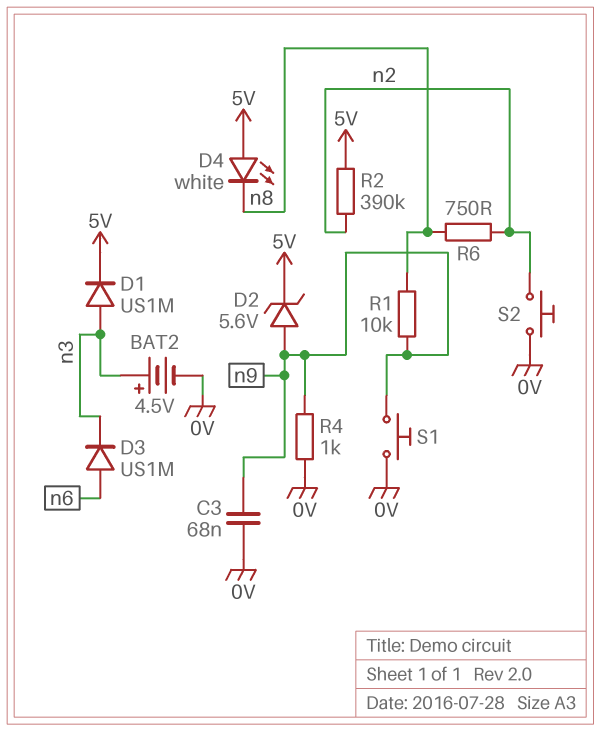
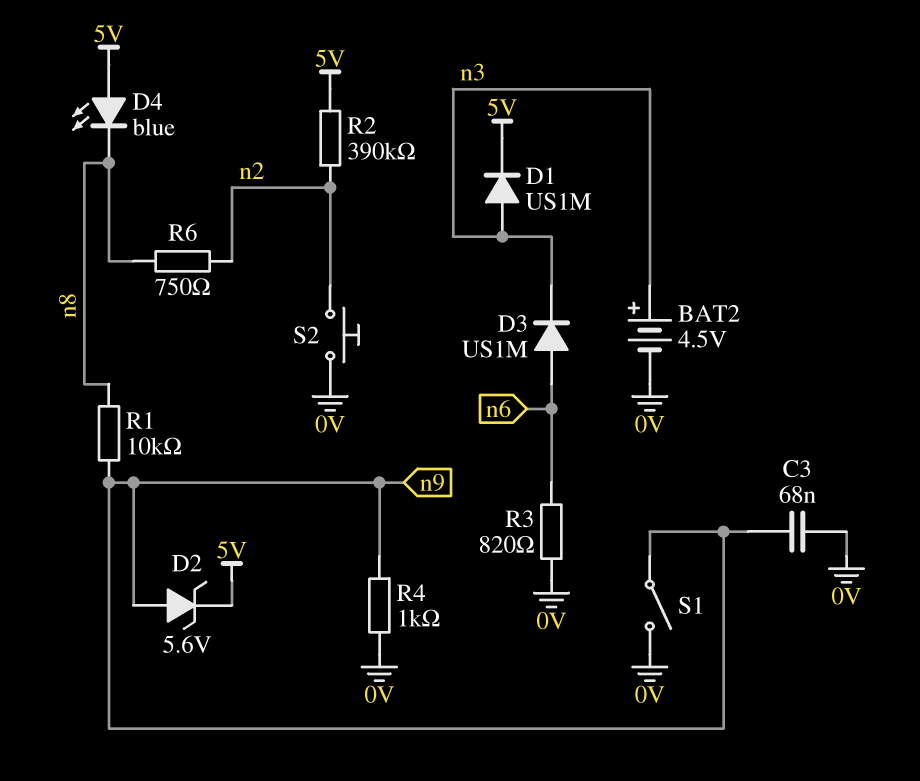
D4: LED white (A 5V, K n8) -> LED blue (A 5V, K n8)
R3: none -> 820 (0V, n6)
S1: button (0V, n9) -> switch (0V, n9)

